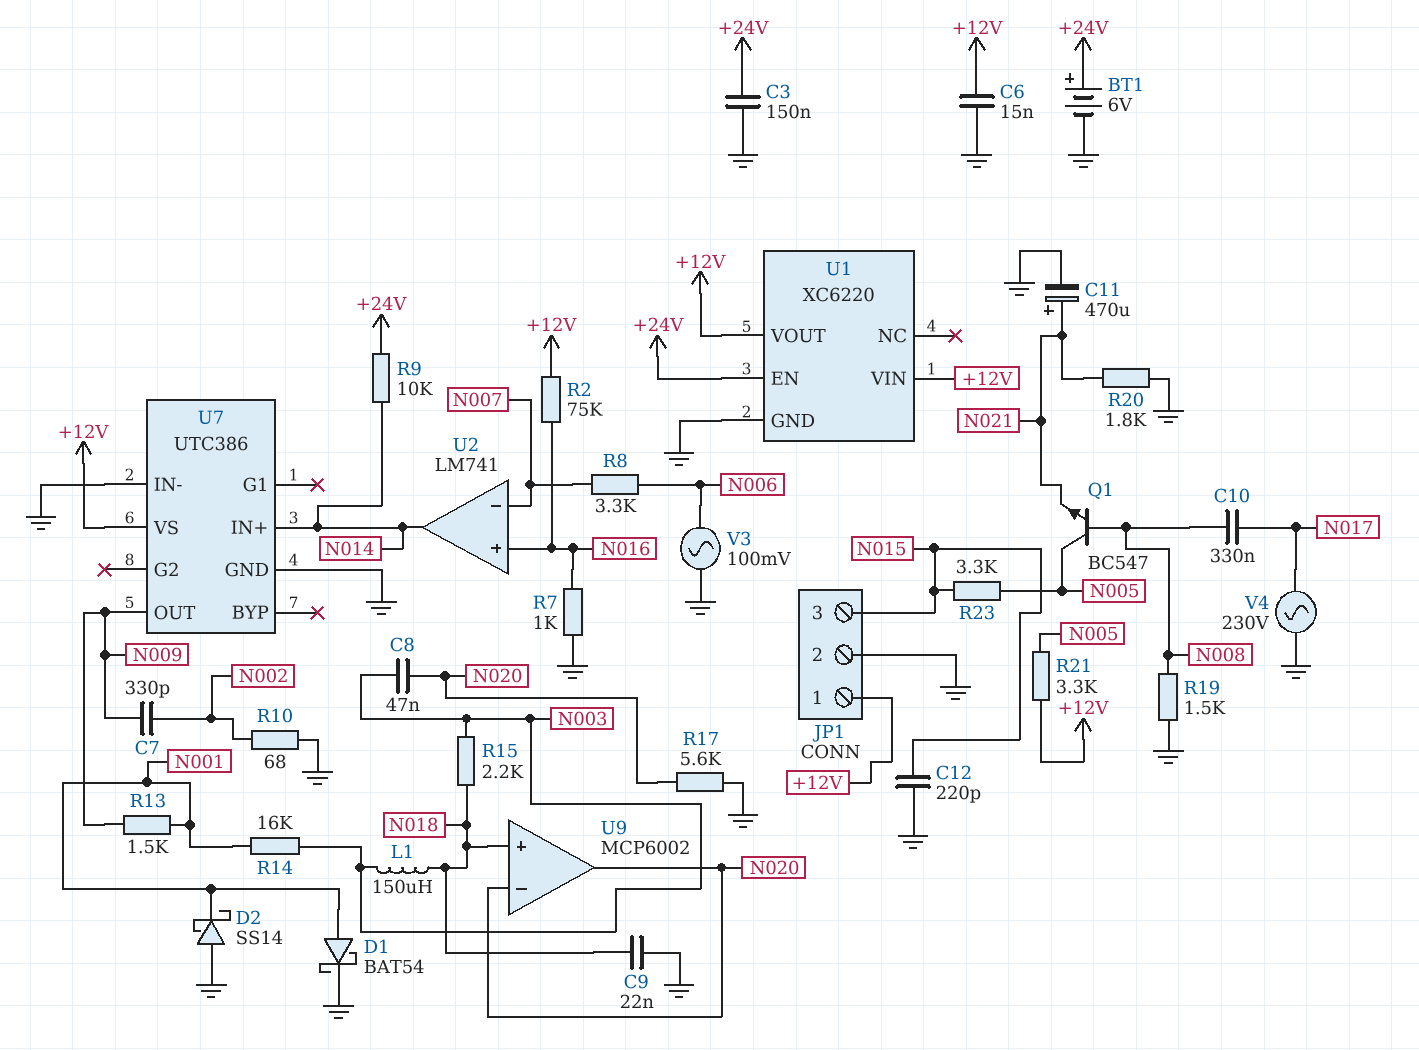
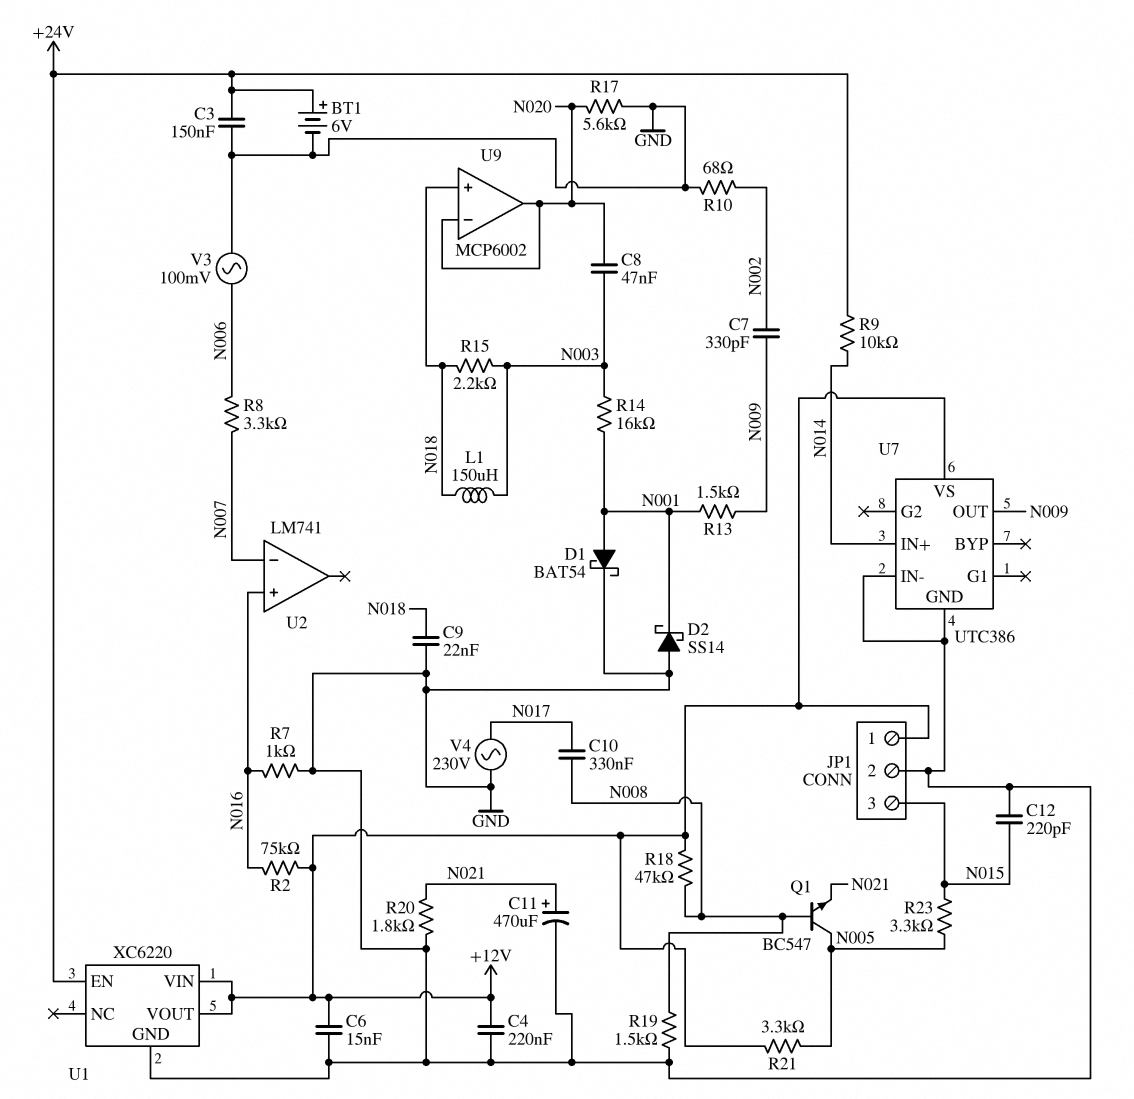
C4: none -> 220nF (+12V, GND)
R18: none -> 47k (+12V, N008)
U2 pin out: N014 -> none

